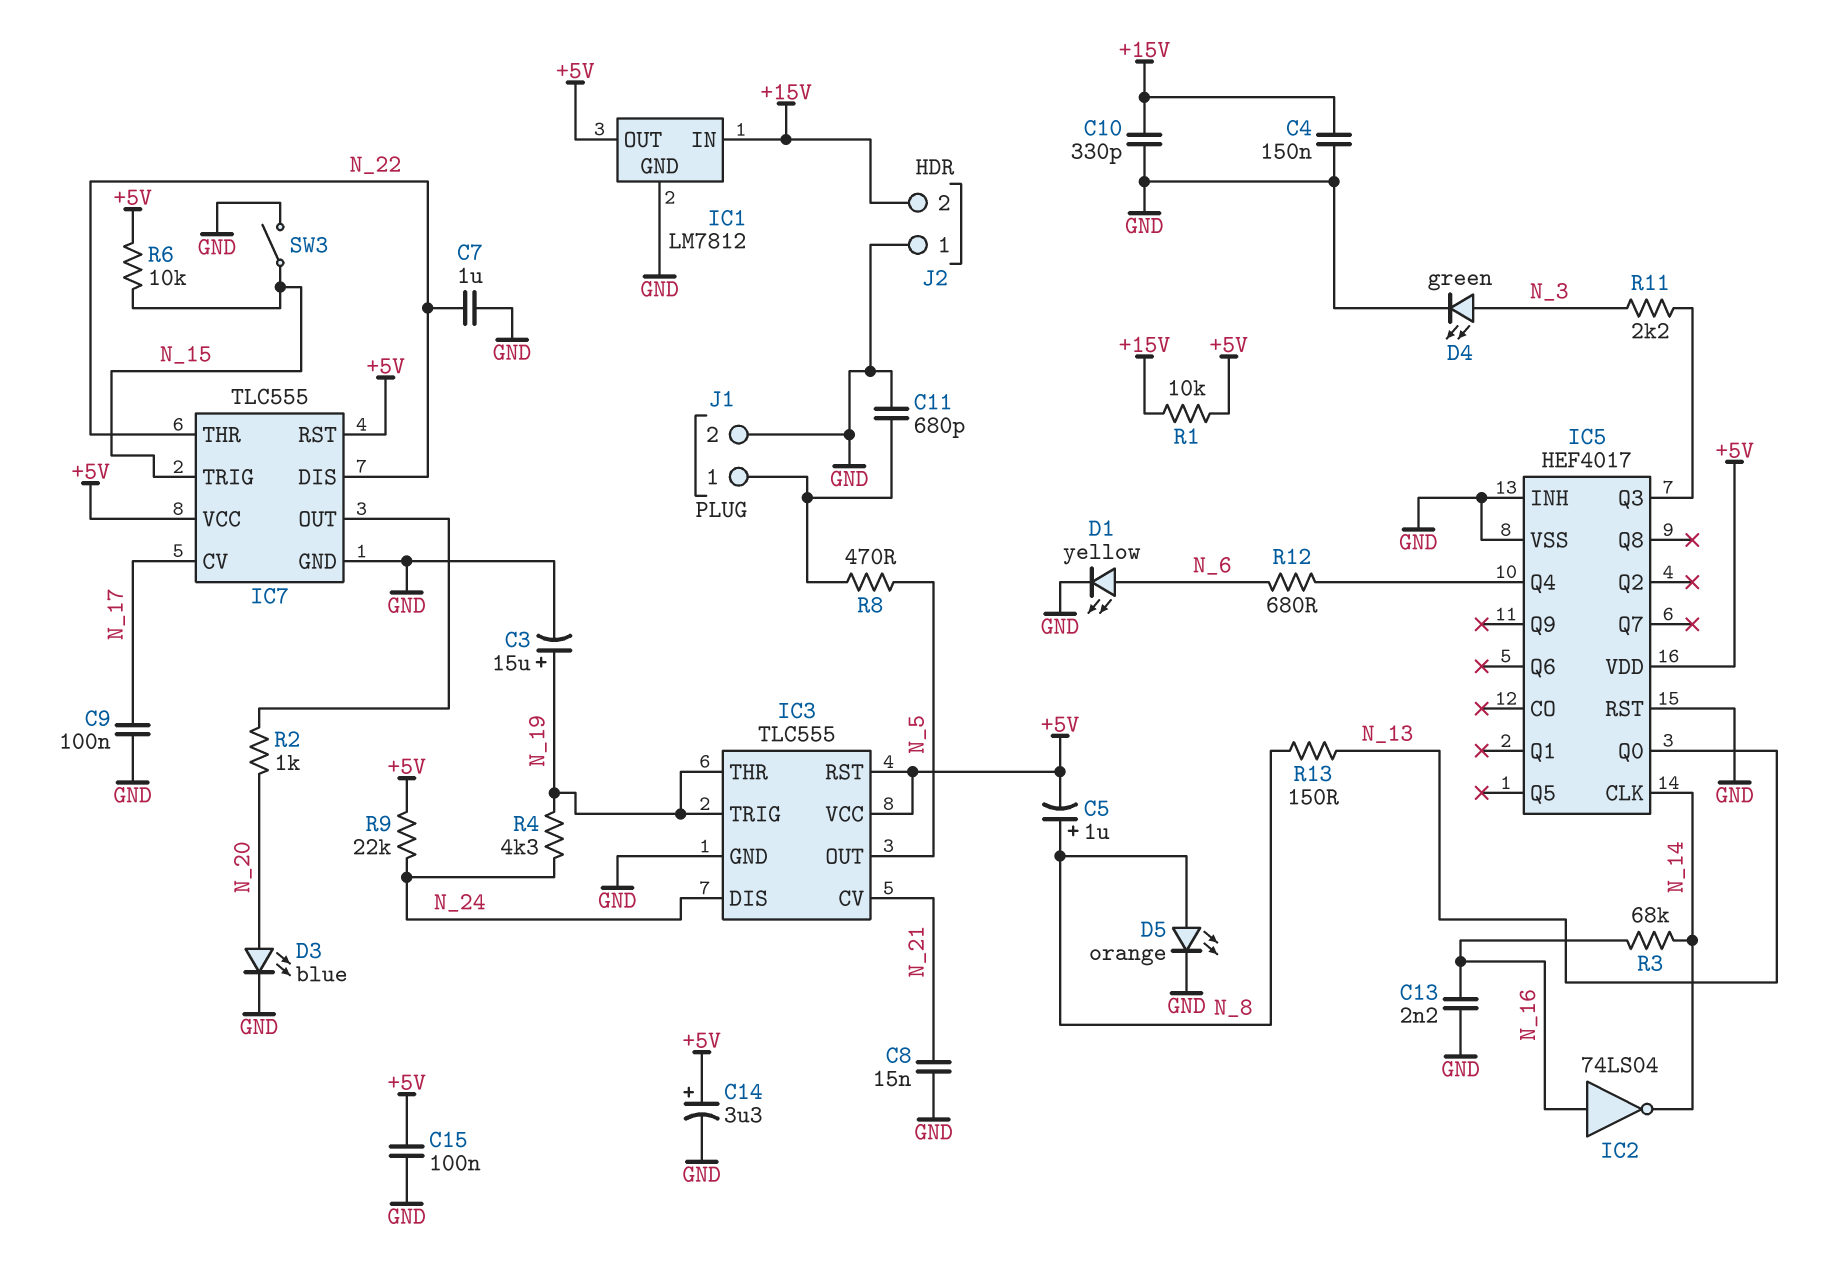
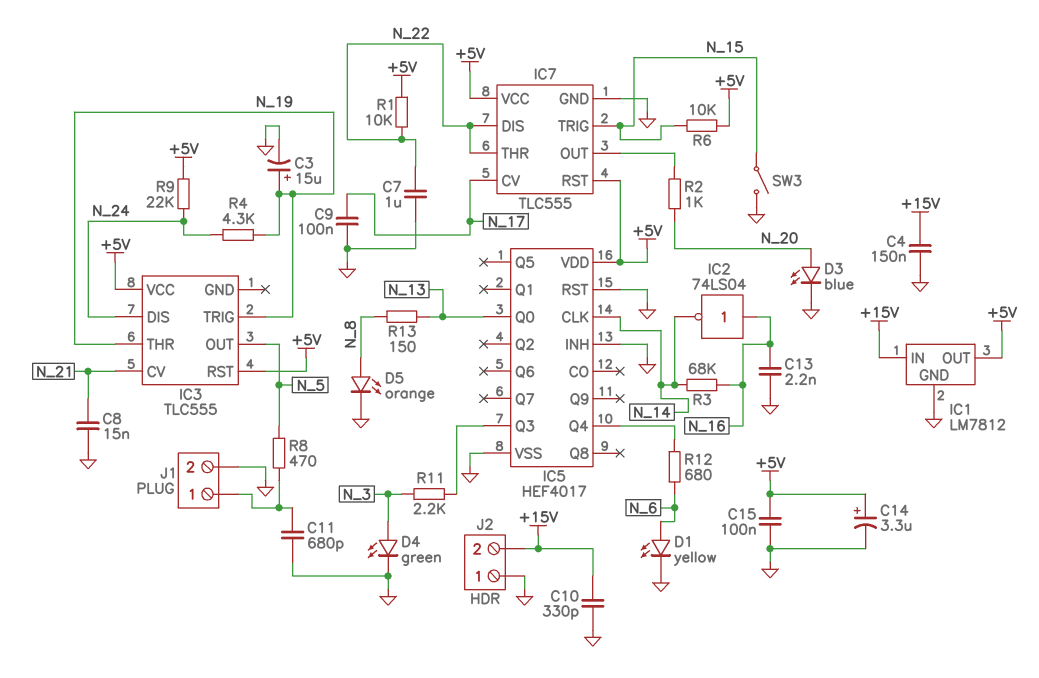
C5: 1uF (plus N_8, minus +5V) -> none
IC3 pin GND: GND -> none
R1: 10k (+5V, +15V) -> 10k (+5V, N_22)

